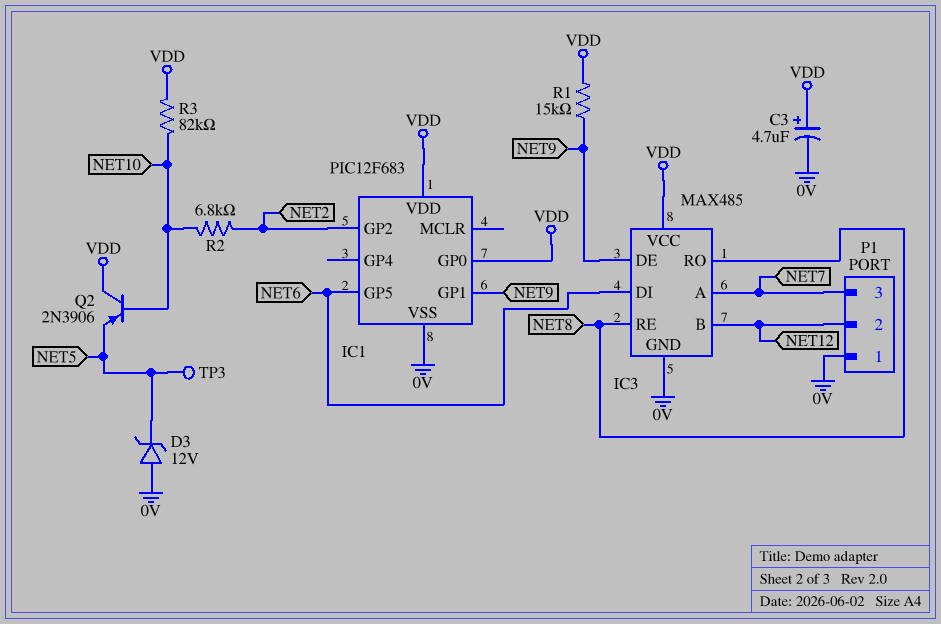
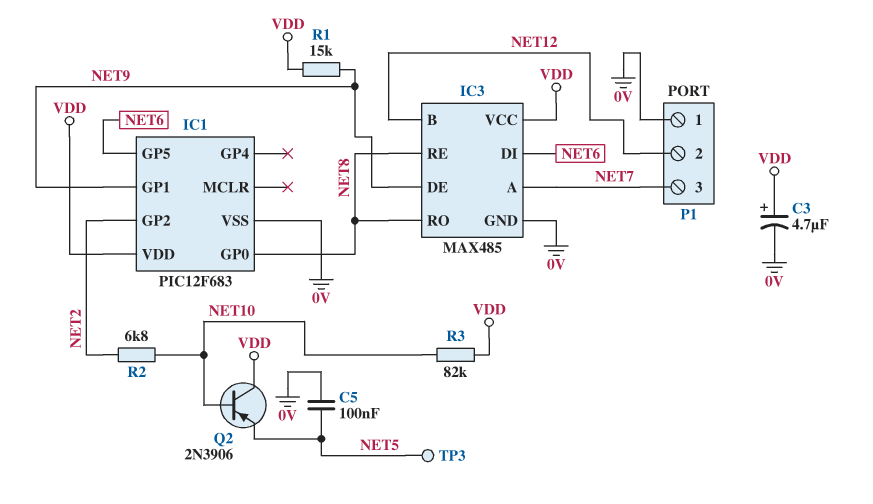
C5: none -> 100nF (0V, NET5)
D3: zener 12V (A 0V, K NET5) -> none
IC1 pin GP0: VDD -> NET8

